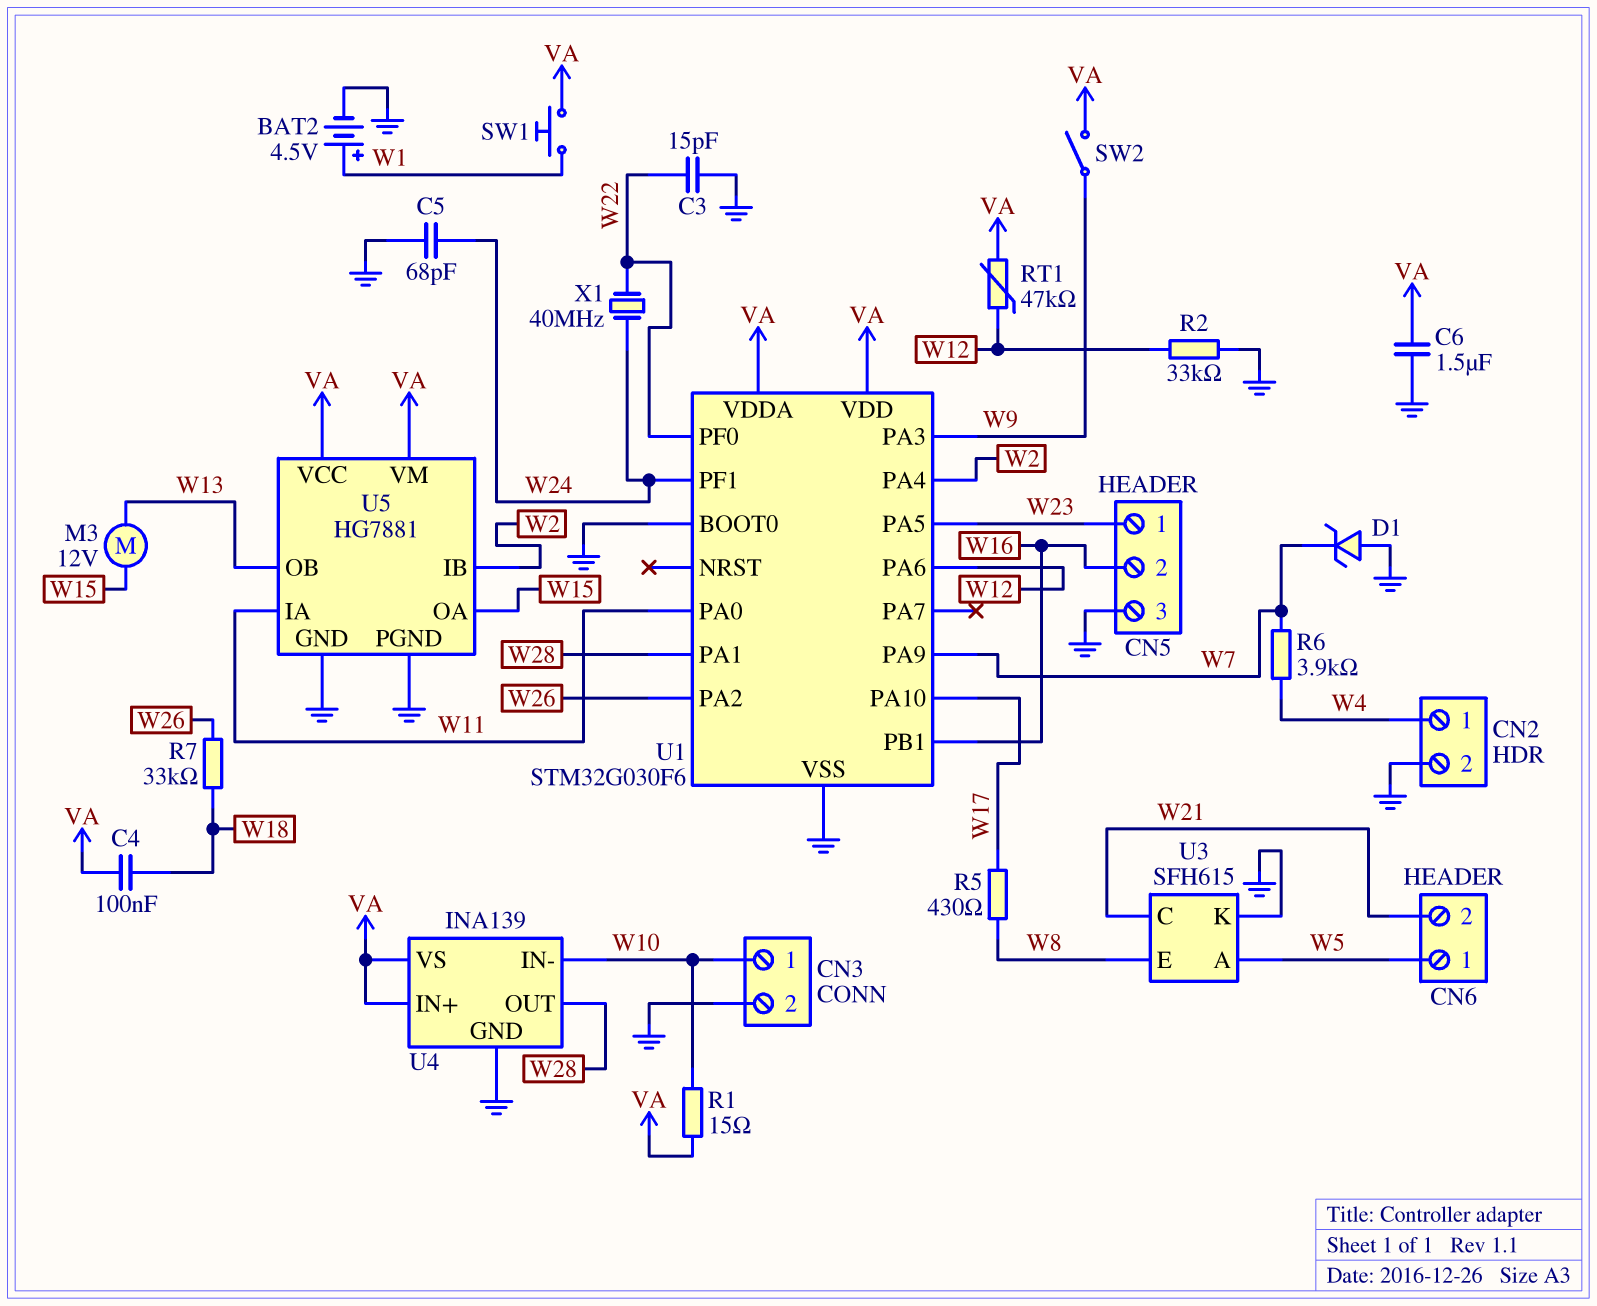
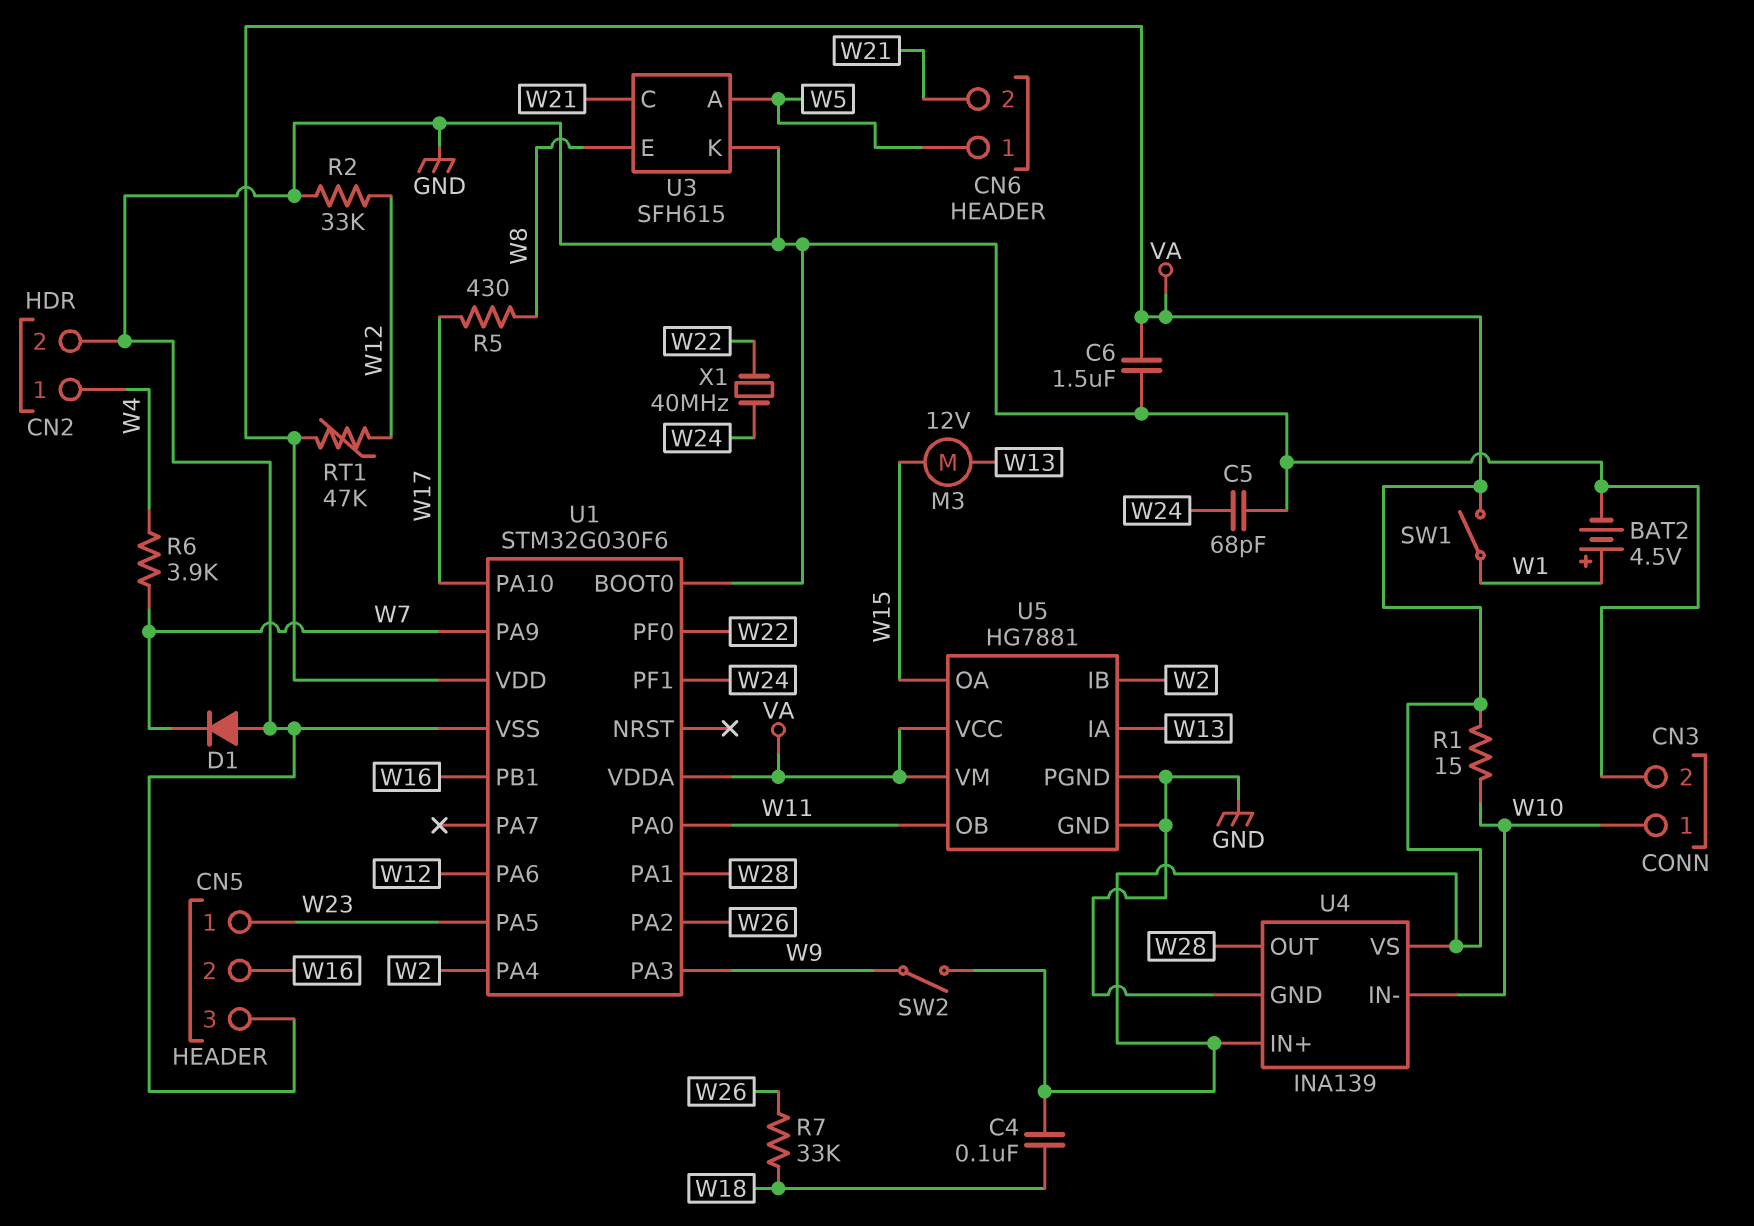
C3: 15pF (GND, W22) -> none
D1: zener (A GND, K W7) -> diode (A GND, K W7)
SW1: button (VA, W1) -> switch (VA, W1)
U5 pin IA: W11 -> W13
U5 pin OB: W13 -> W11

